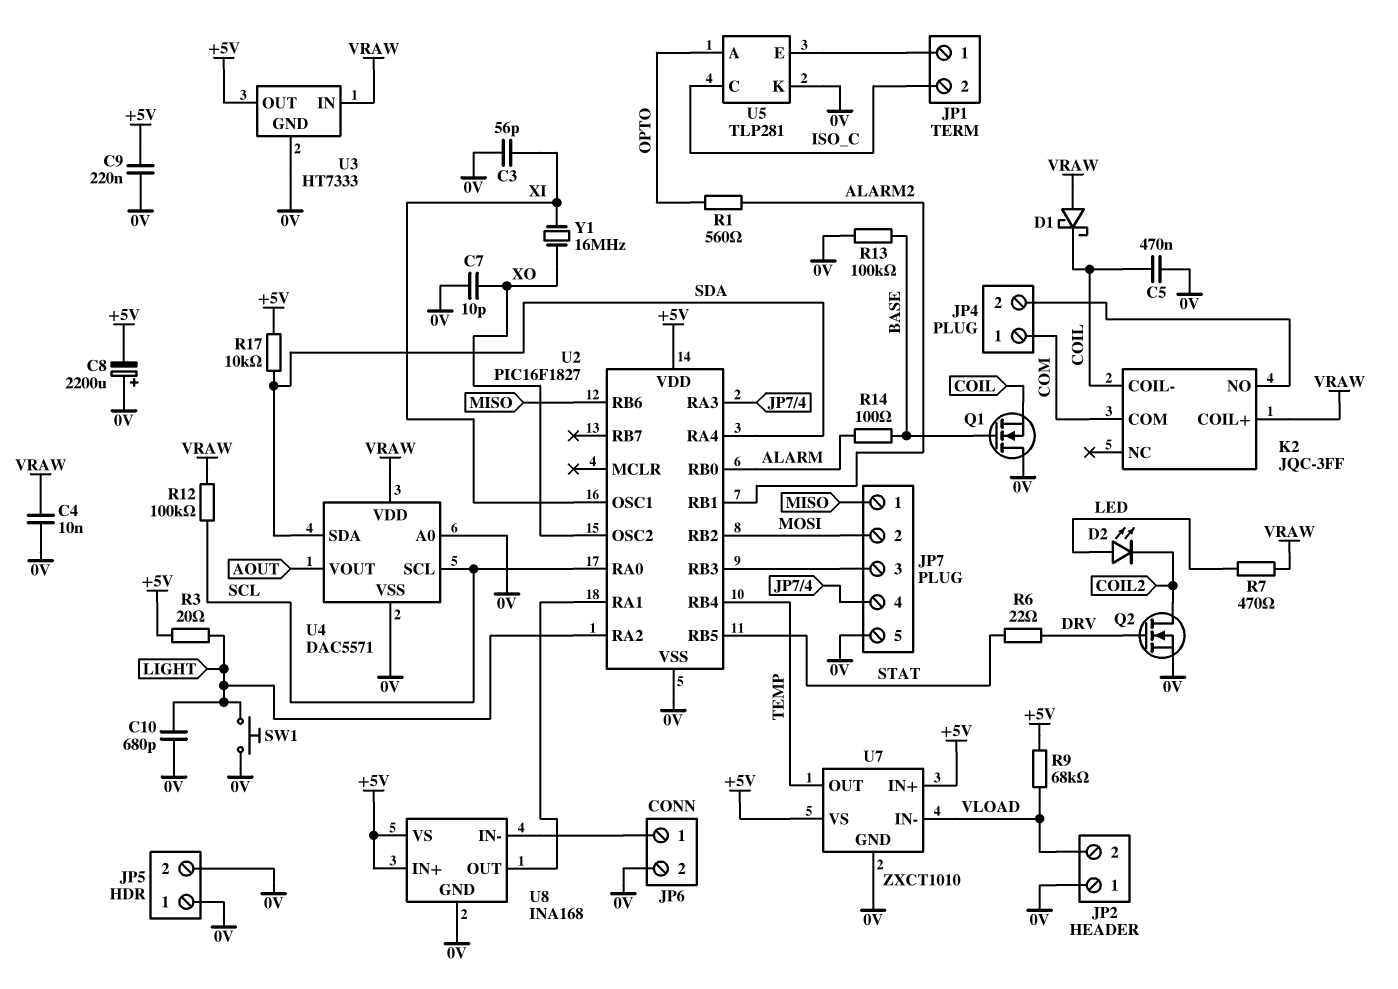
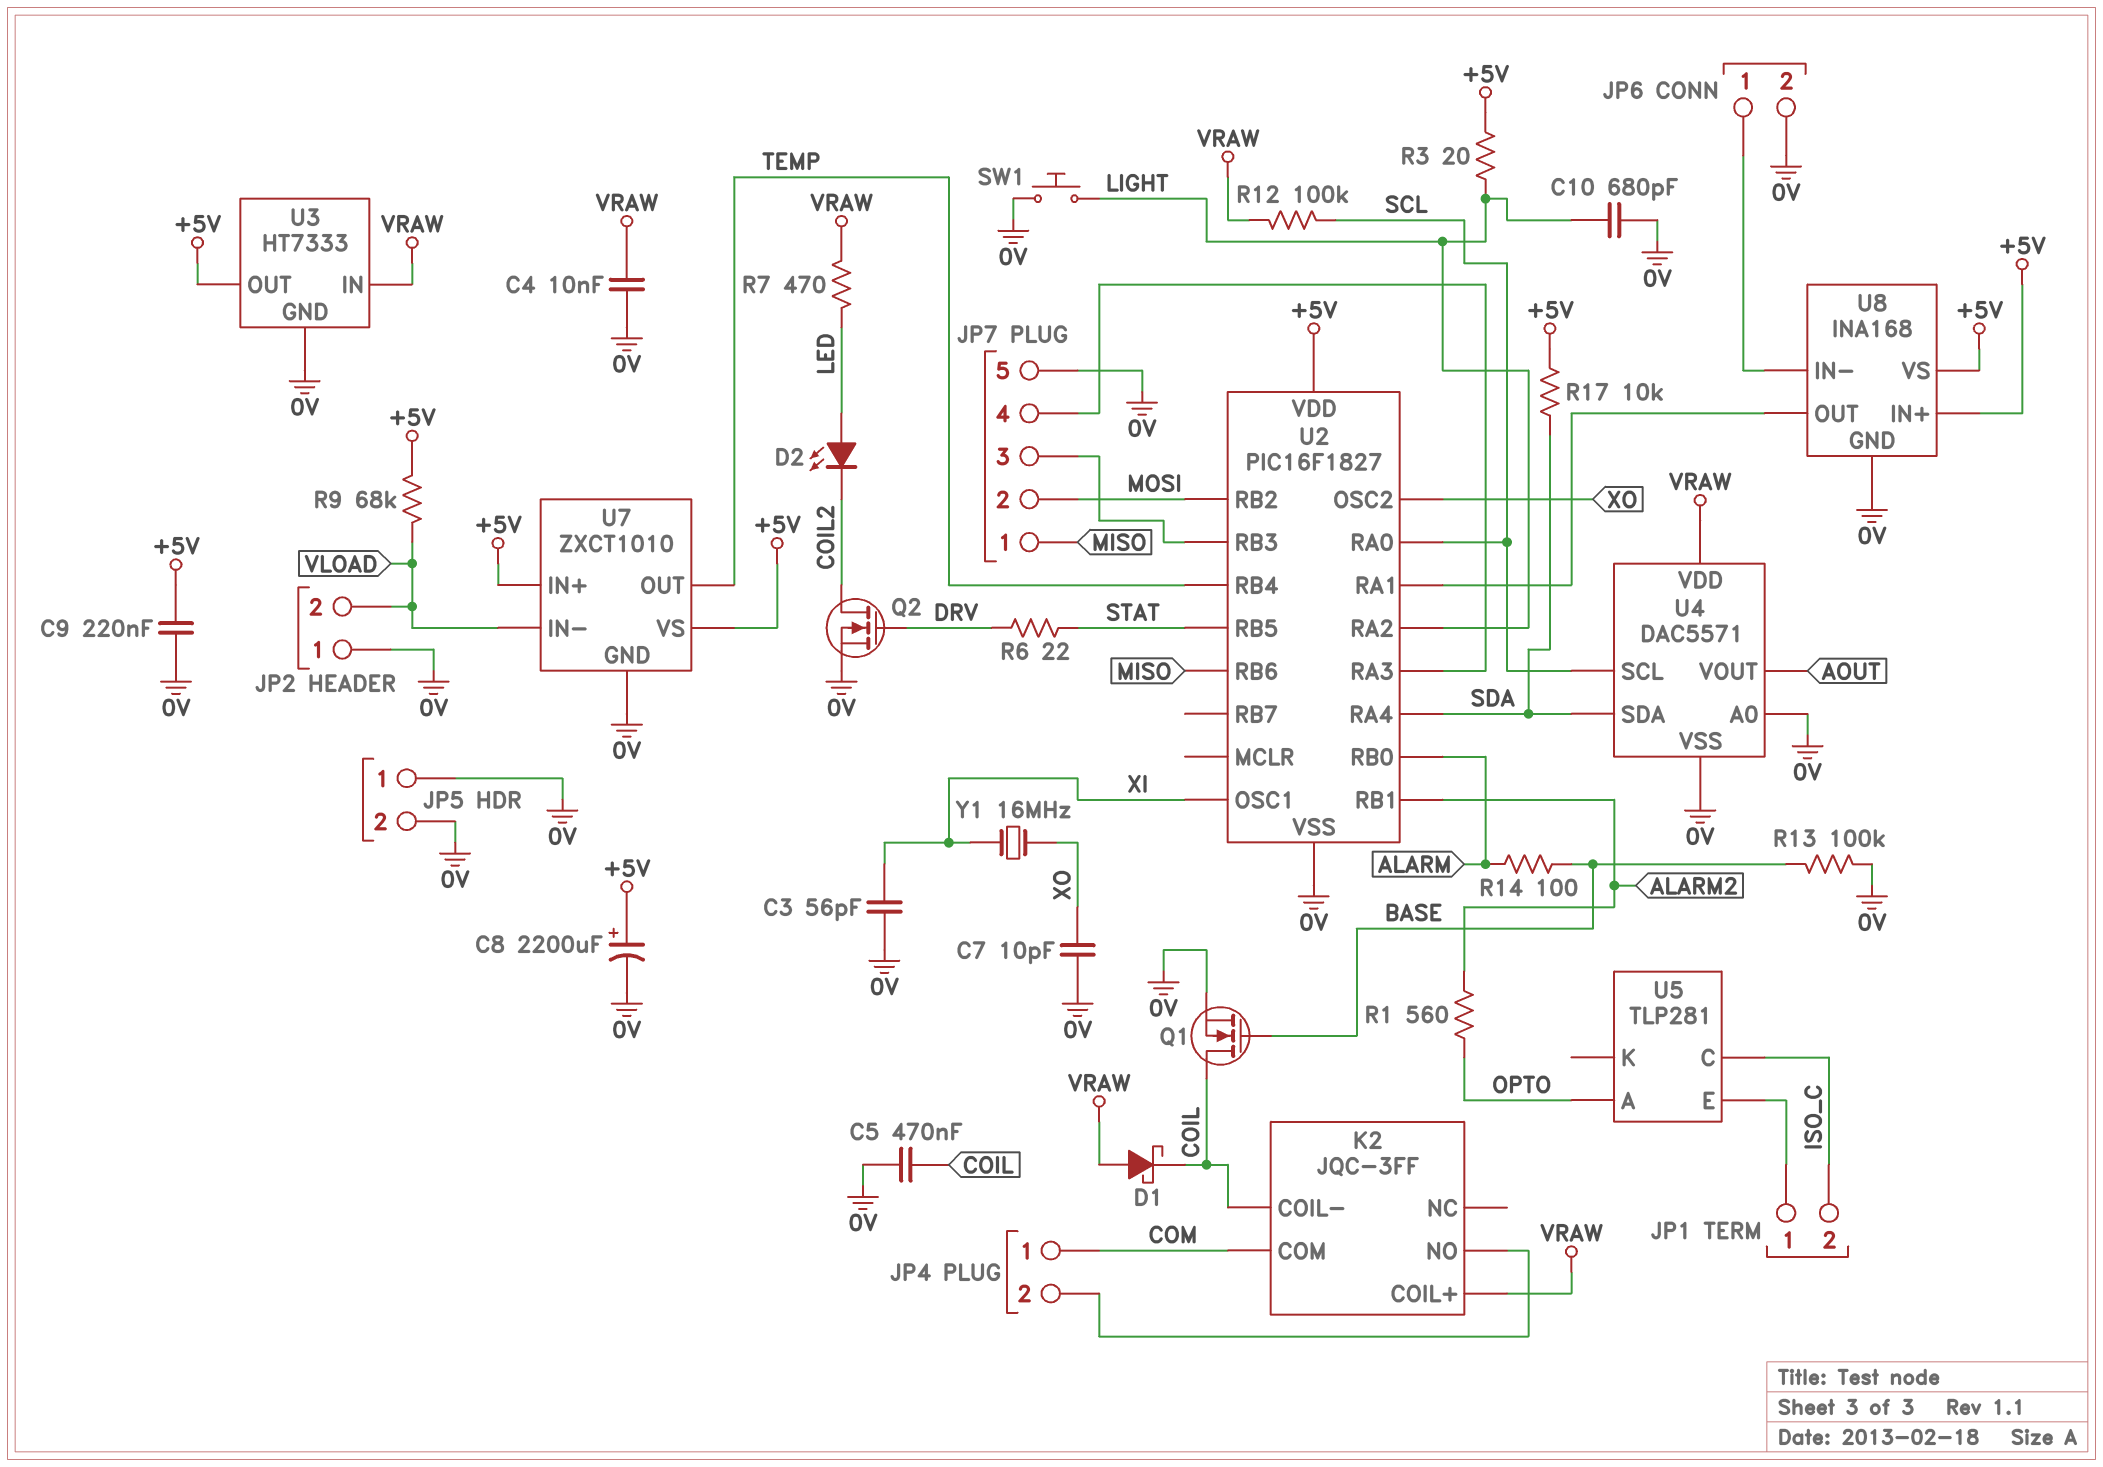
C8: 2200uF (plus 0V, minus +5V) -> 2200uF (plus +5V, minus 0V)
Q1: NMOS (G BASE, D 0V, S COIL) -> NMOS (G BASE, D COIL, S 0V)
U5 pin K: 0V -> none

